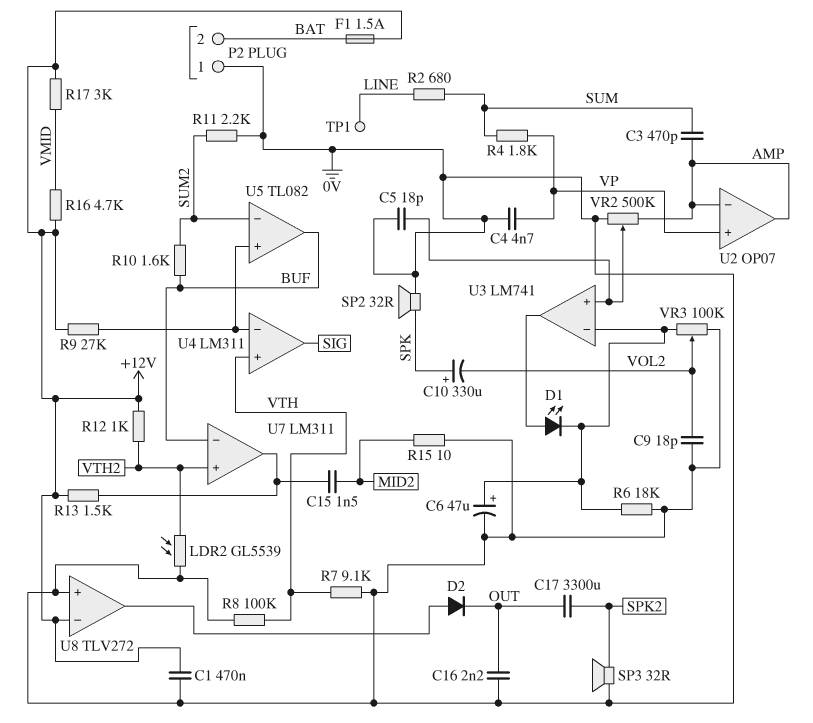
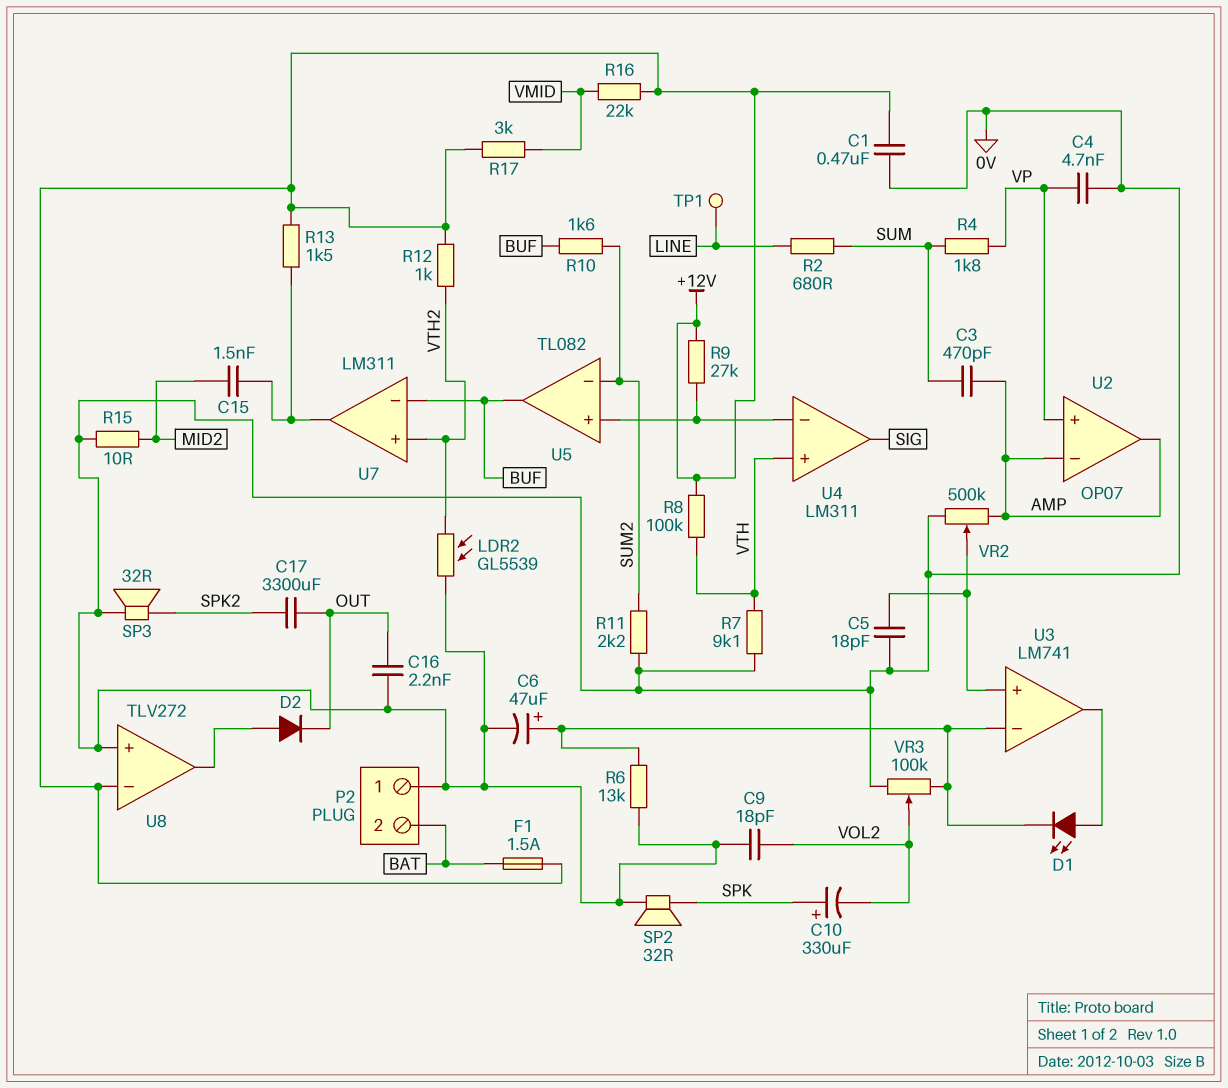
R6: 18k (0V, U3/in-) -> 13k (0V, U3/in-)
R8: 100k (0V, VTH) -> 100k (+12V, VTH)
R16: 4.7k (+12V, VMID) -> 22k (+12V, VMID)

